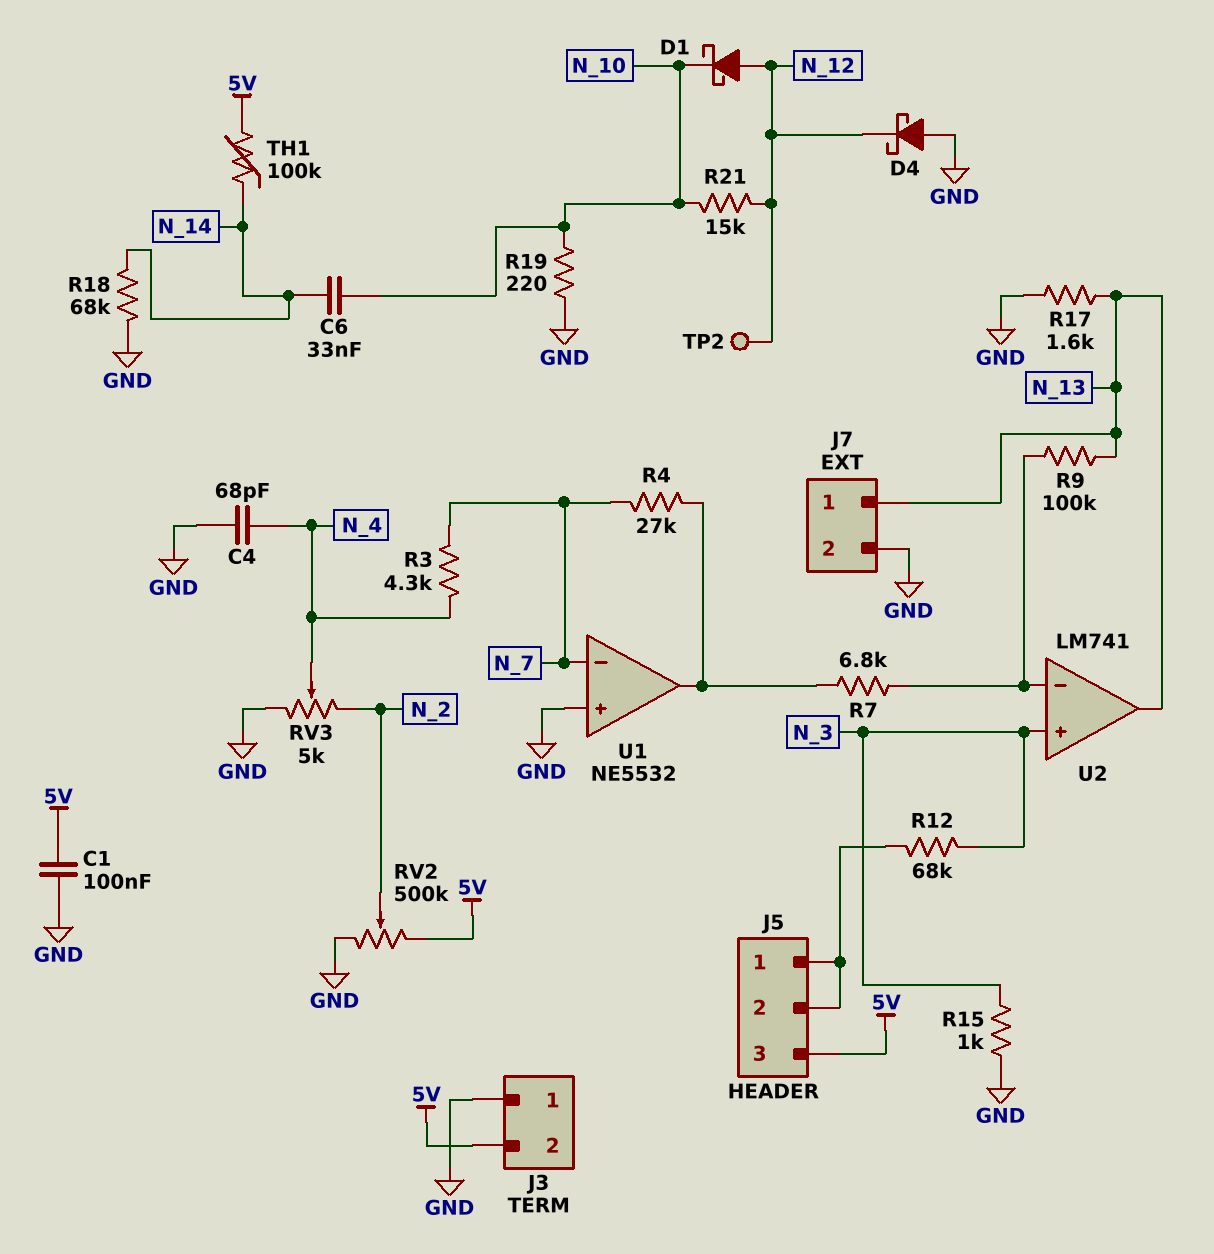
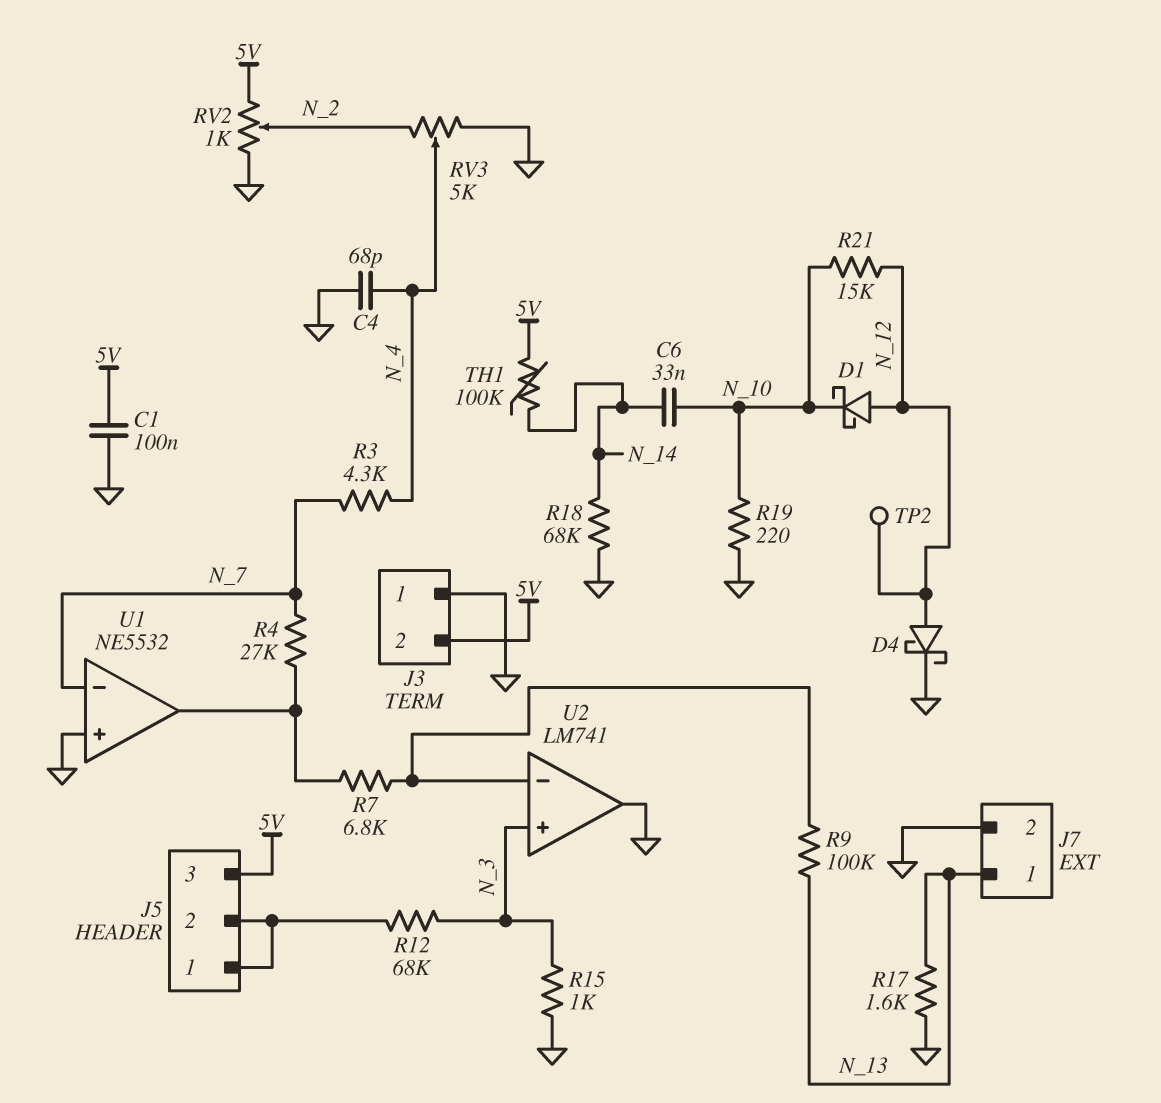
D4: schottky (A GND, K N_12) -> schottky (A N_12, K GND)
RV2: 500k (5V, GND, wiper N_2) -> 1k (5V, GND, wiper N_2)
U2 pin out: N_13 -> GND

